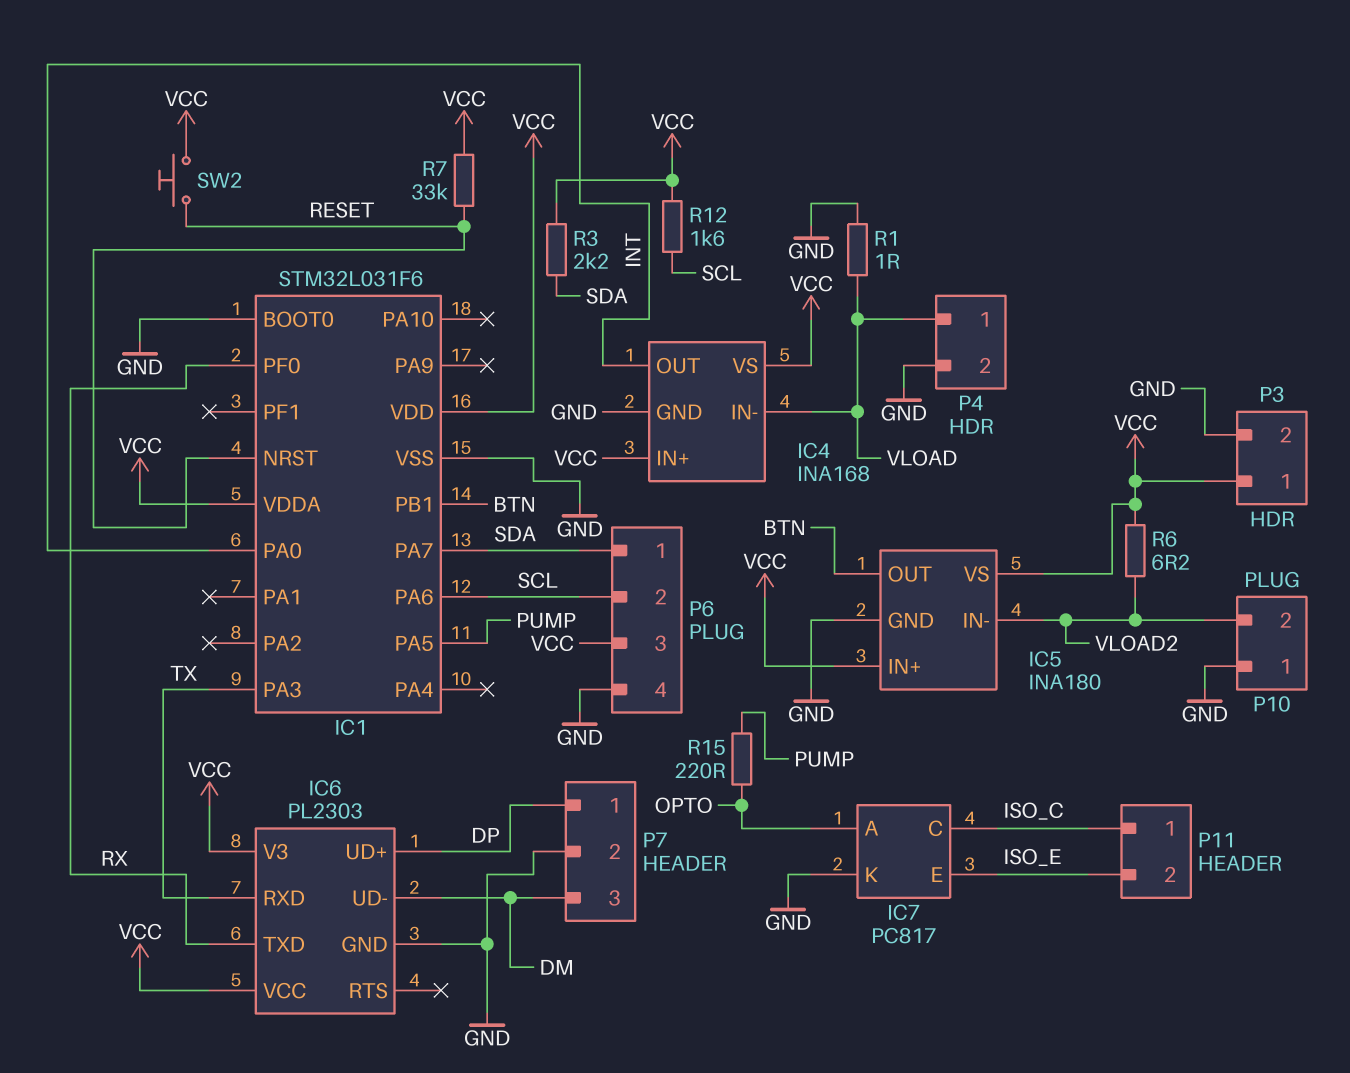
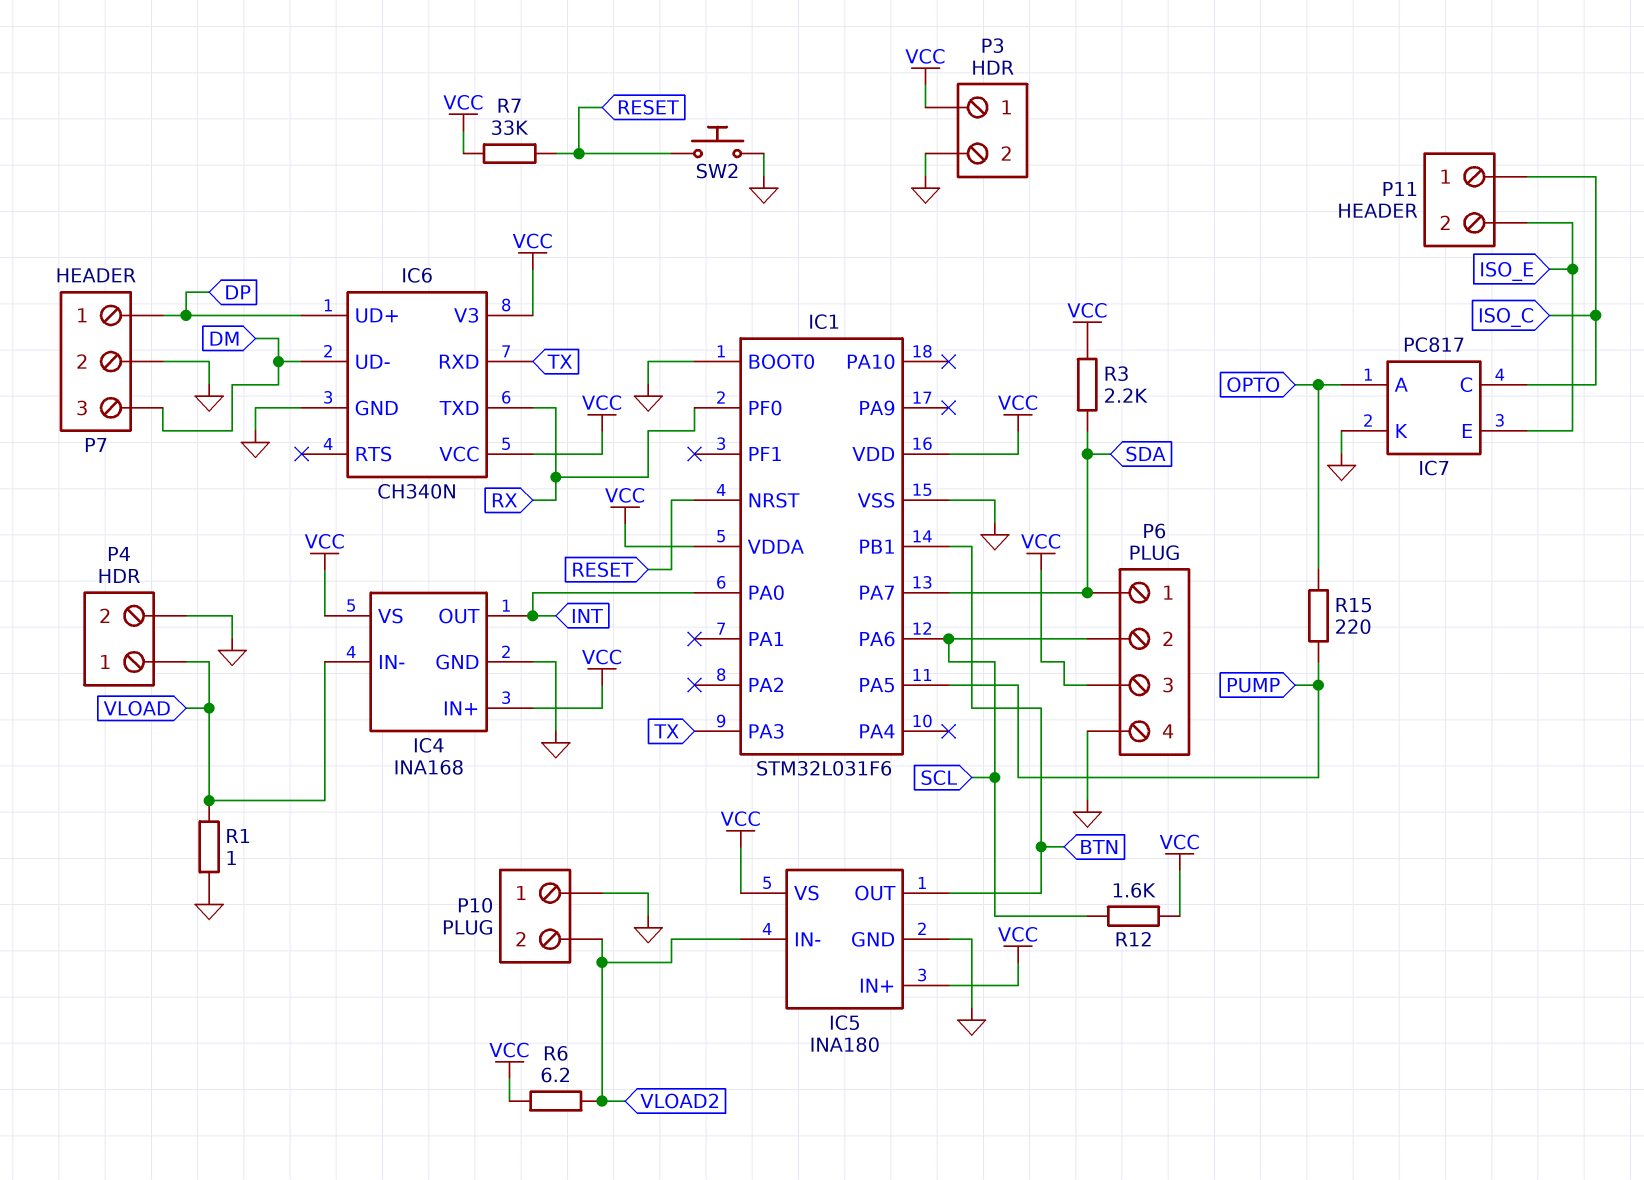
IC6: PL2303 -> CH340N
SW2: button (RESET, VCC) -> button (GND, RESET)

